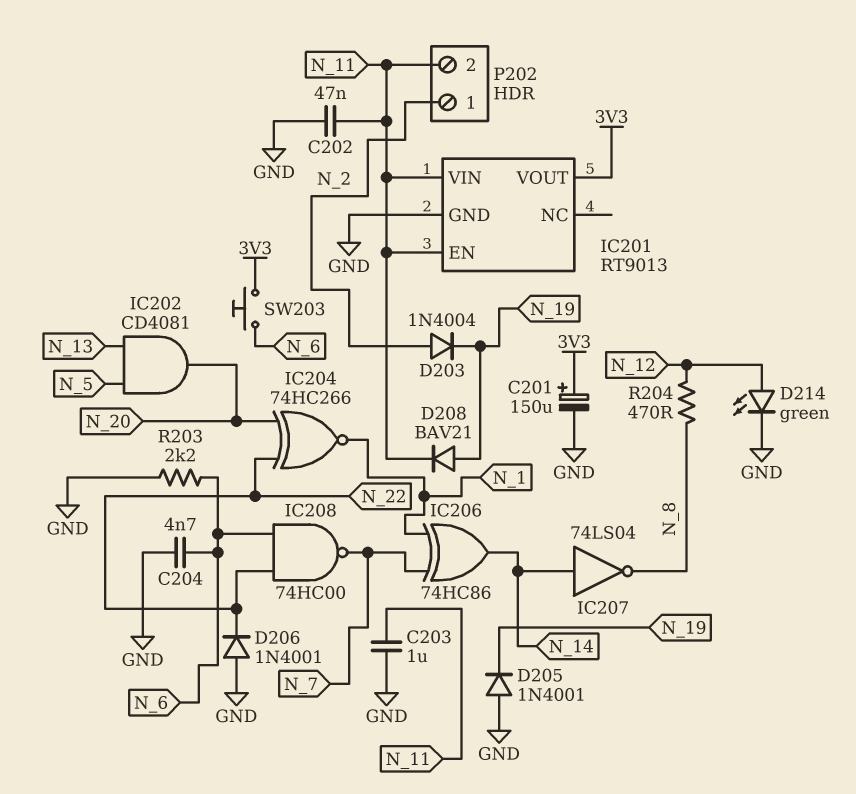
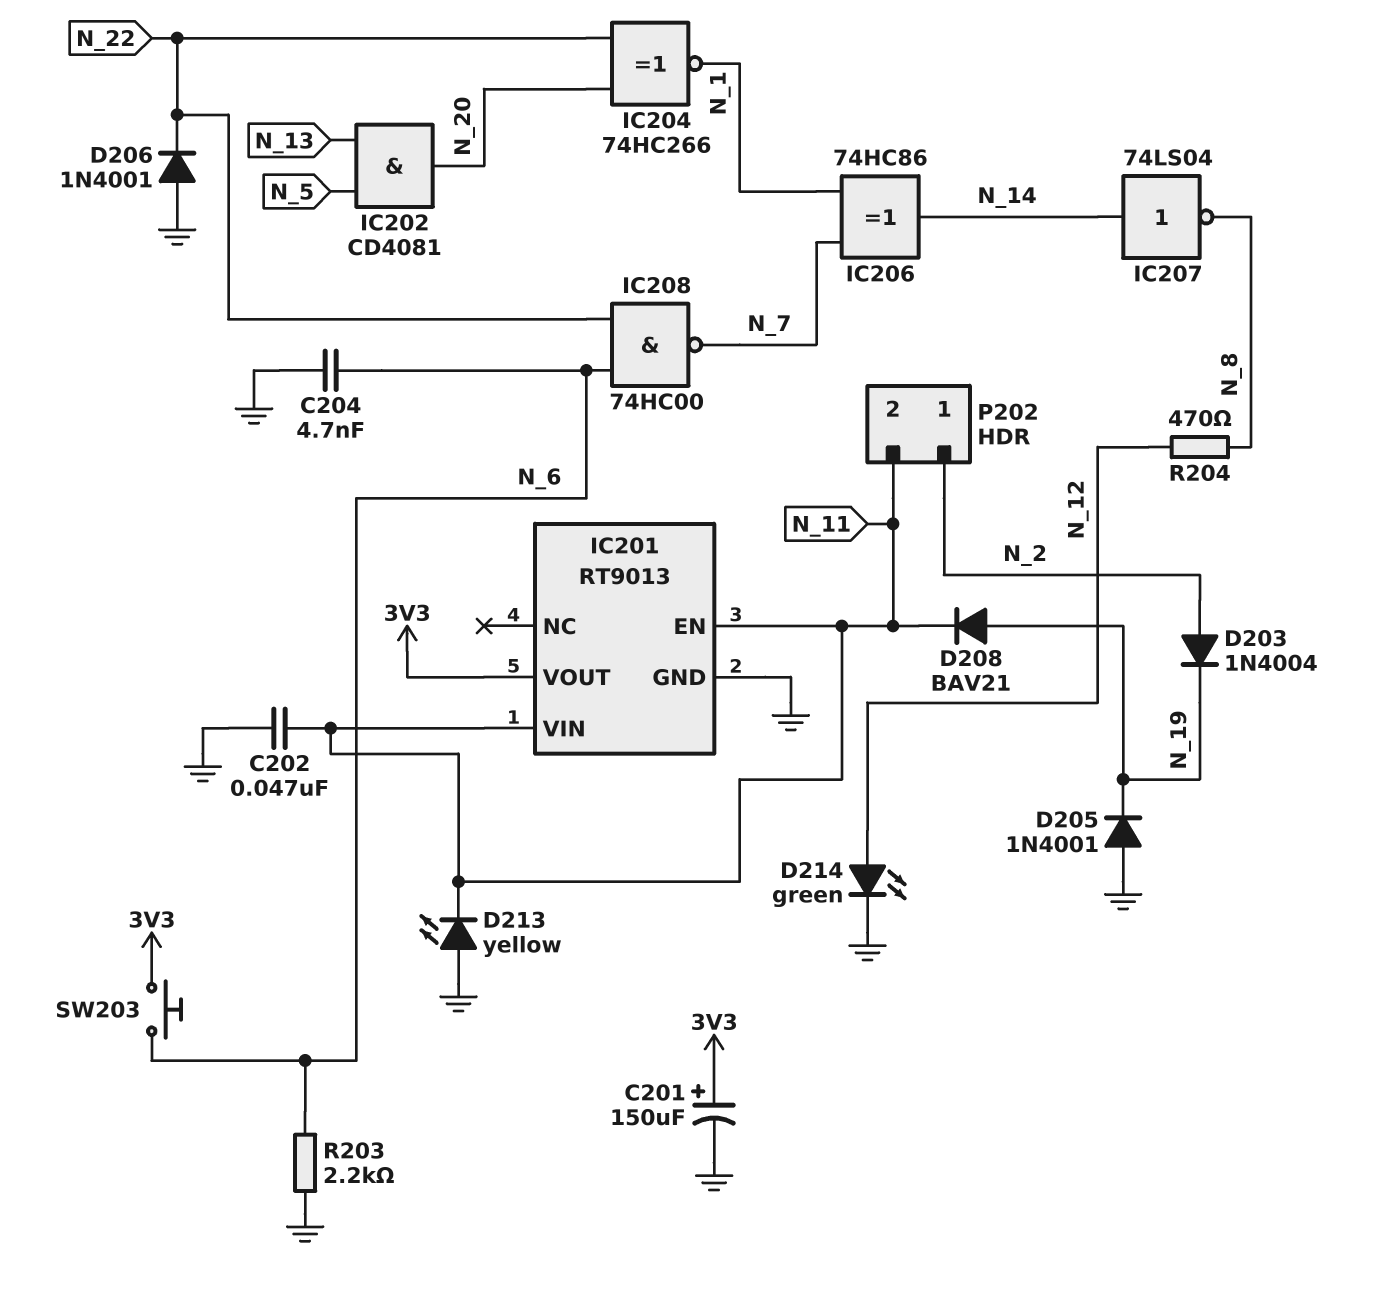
C203: 1uF (GND, N_11) -> none
D213: none -> LED yellow (A GND, K N_11)

